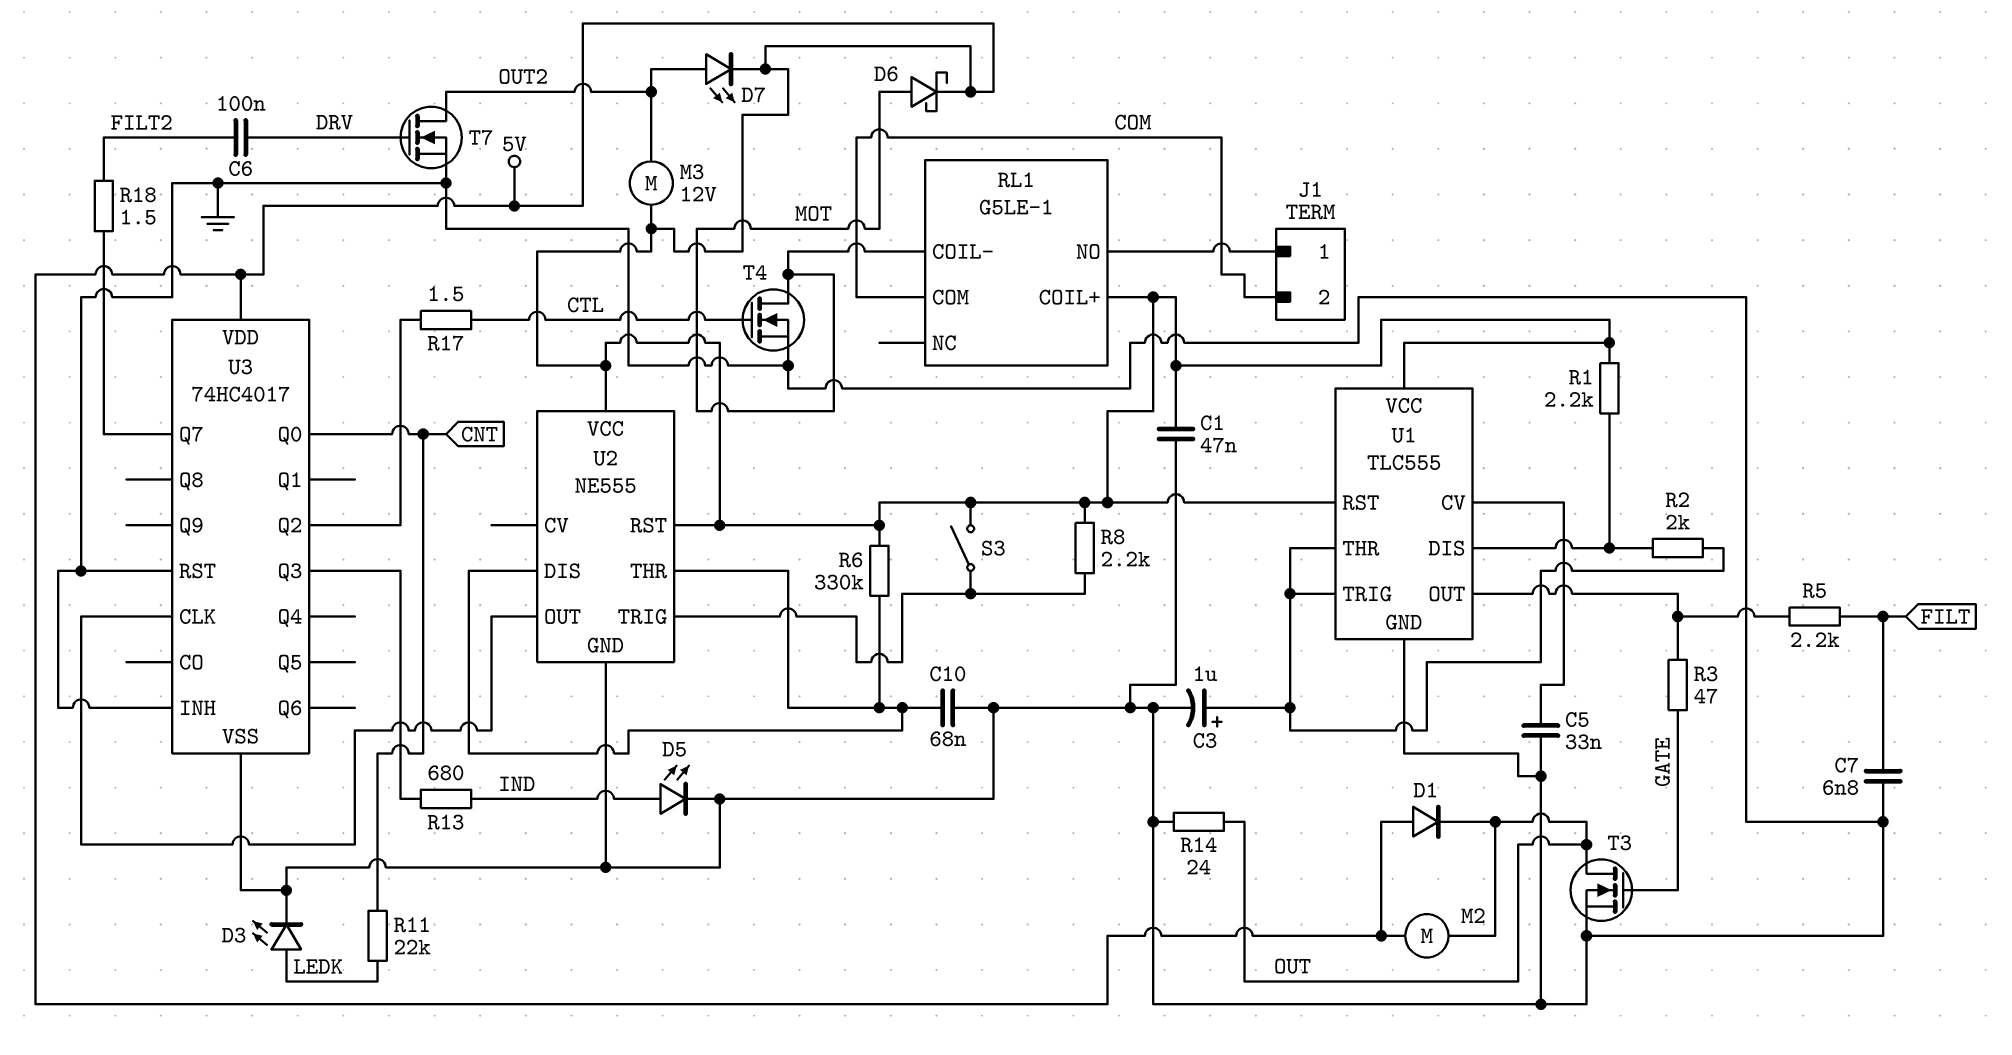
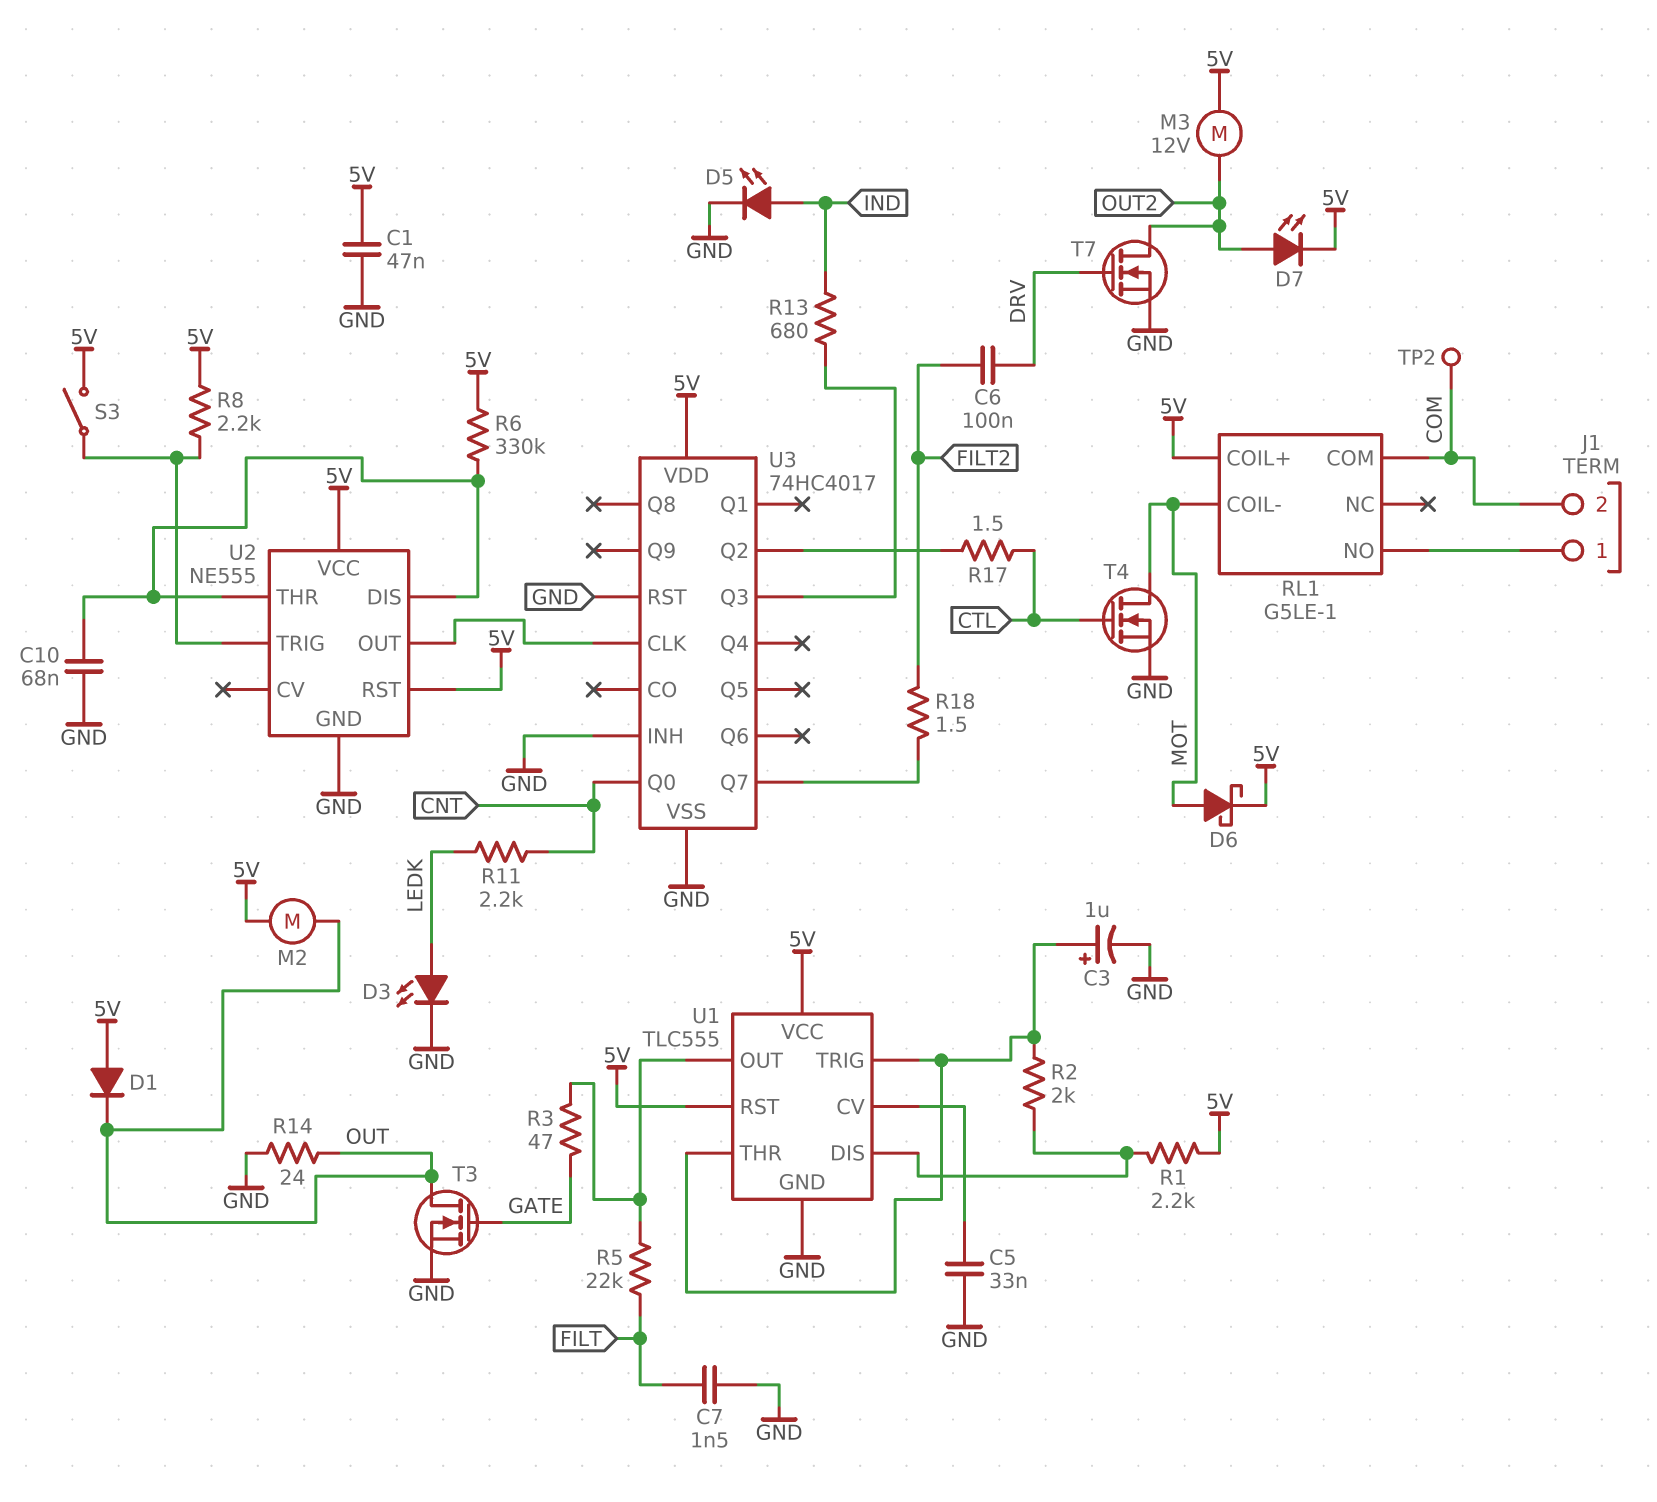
C7: 6.8nF (FILT, GND) -> 1.5nF (FILT, GND)
R5: 2.2k (FILT, U1/OUT) -> 22k (FILT, U1/OUT)
R11: 22k (CNT, LEDK) -> 2.2k (CNT, LEDK)
TP2: none -> test point (COM)

